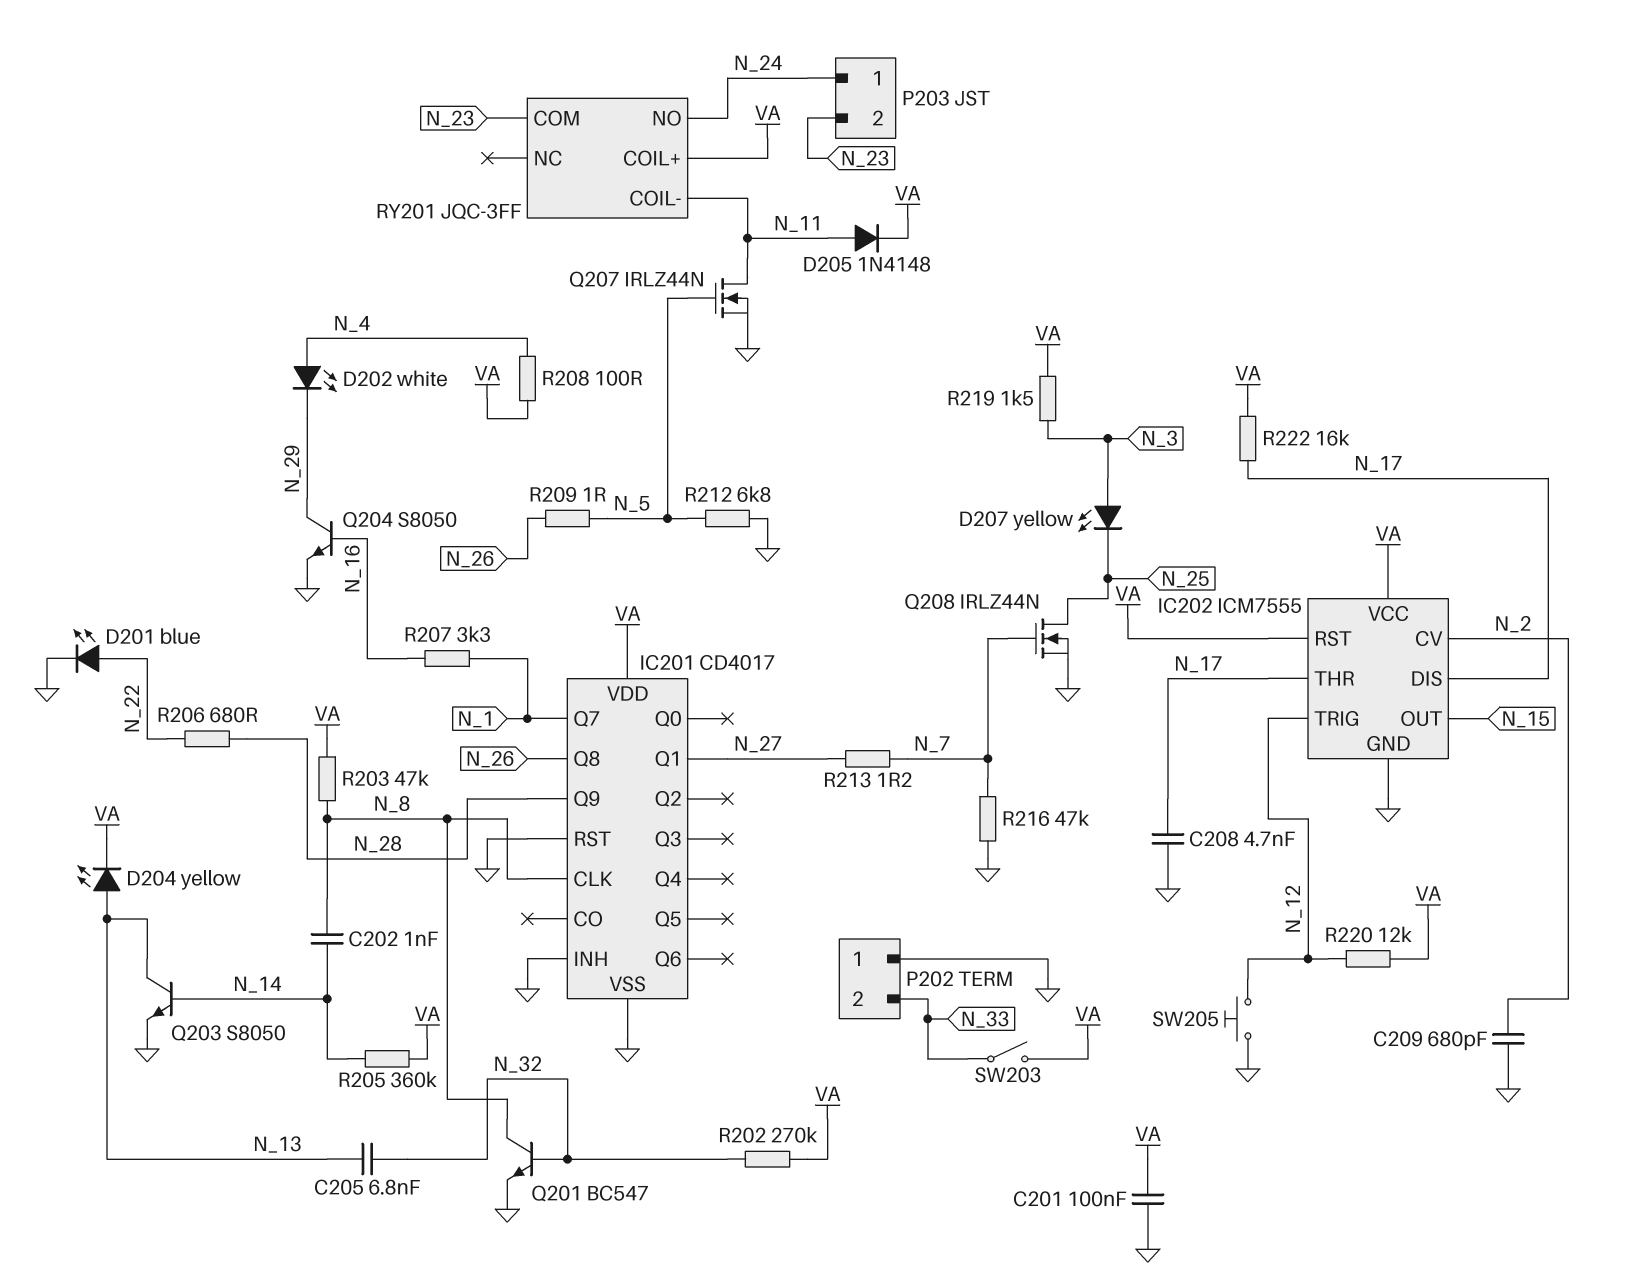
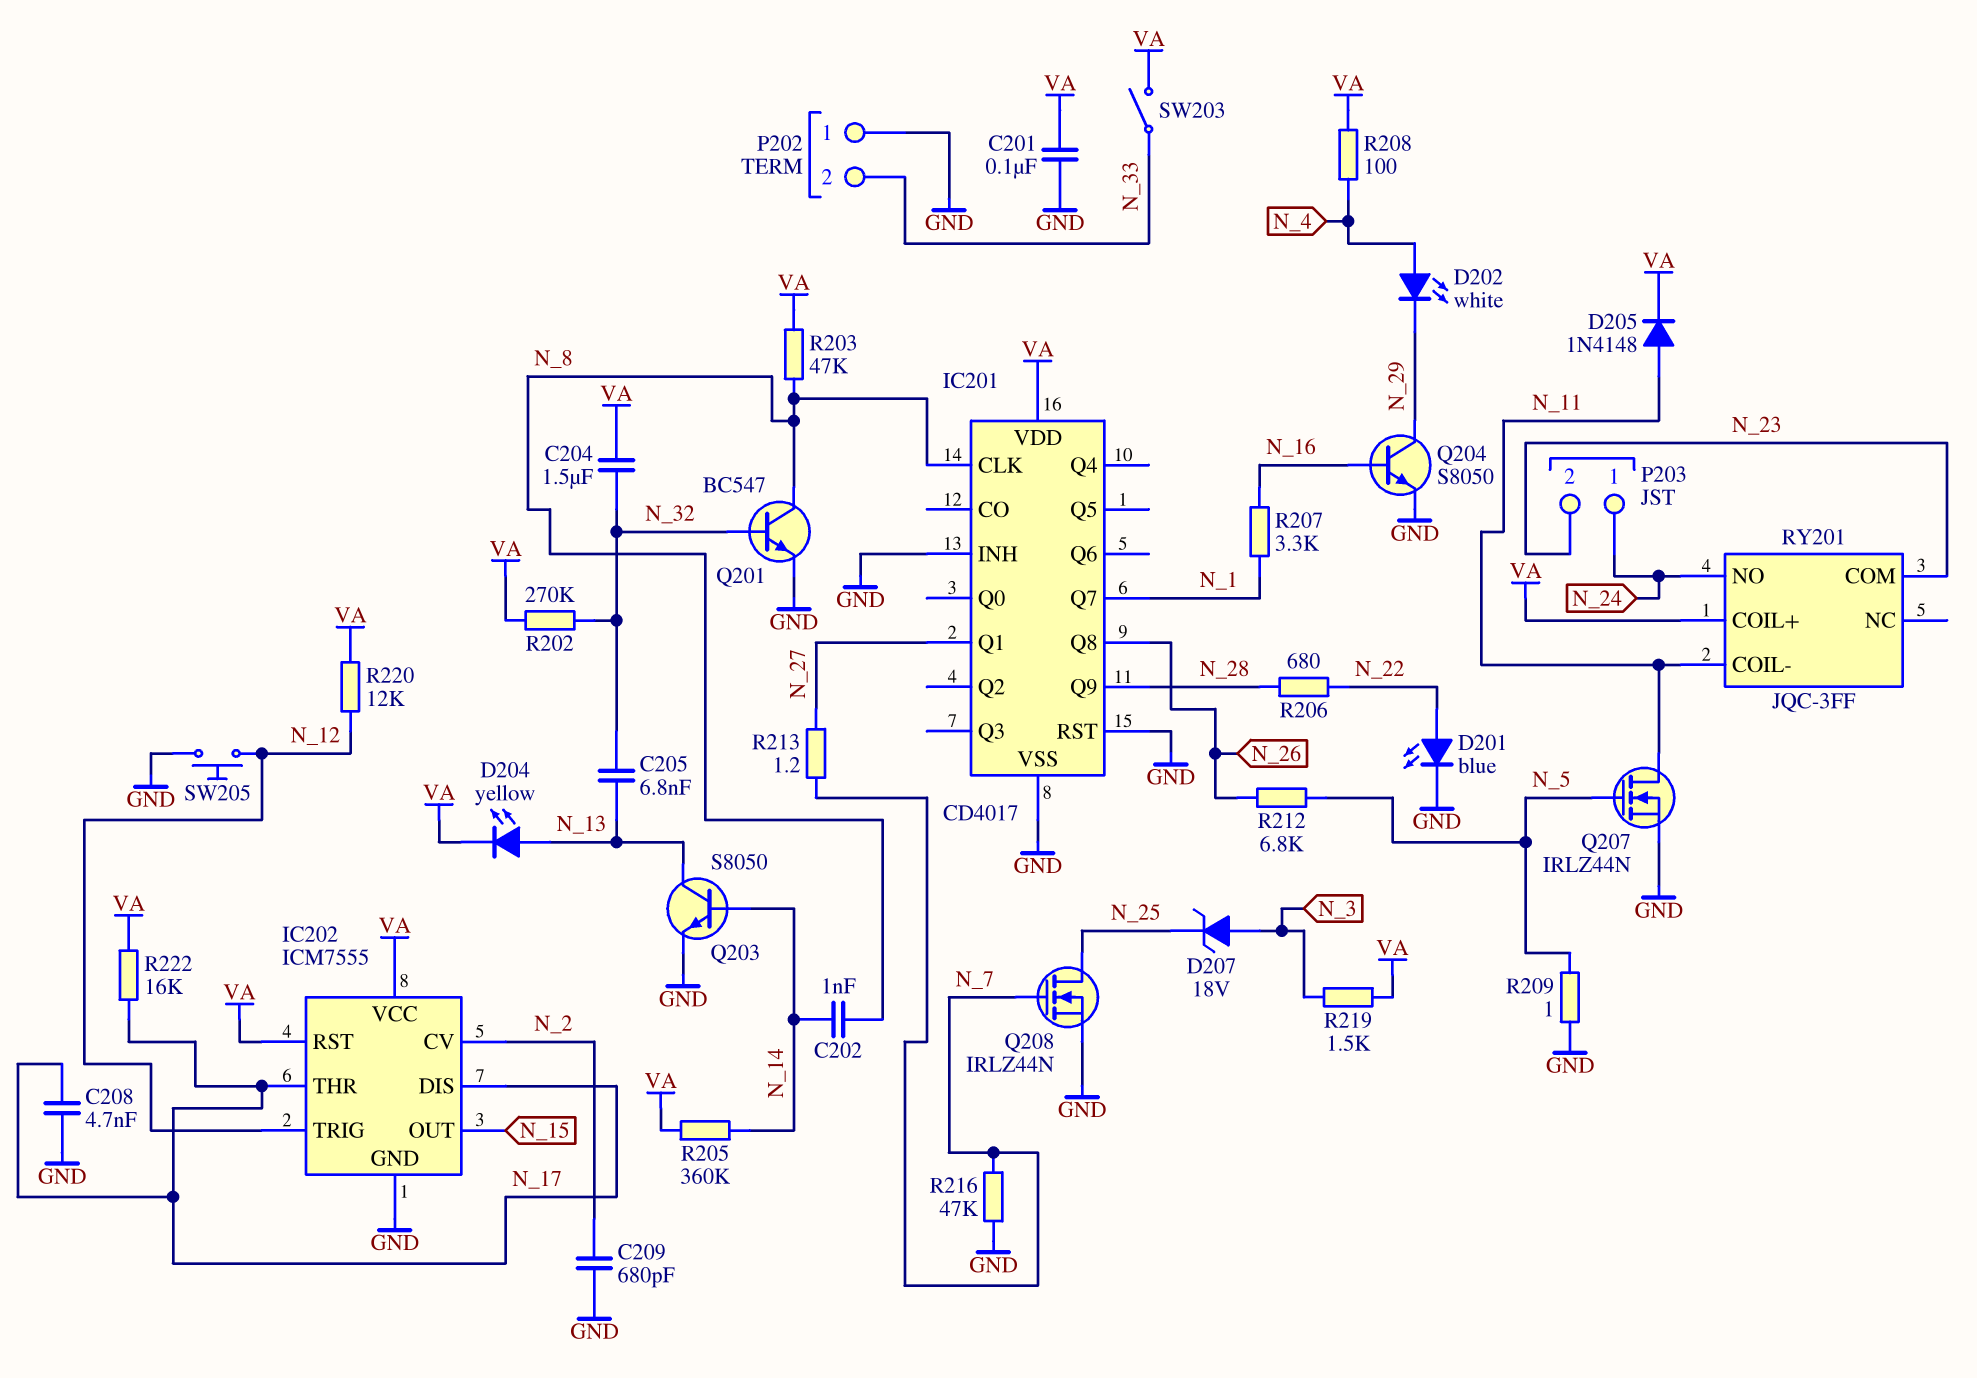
C204: none -> 1.5uF (N_32, VA)
D207: LED yellow (A N_3, K N_25) -> zener 18V (A N_3, K N_25)
R209: 1 (N_5, N_26) -> 1 (GND, N_5)
R212: 6.8k (GND, N_5) -> 6.8k (N_5, N_26)

